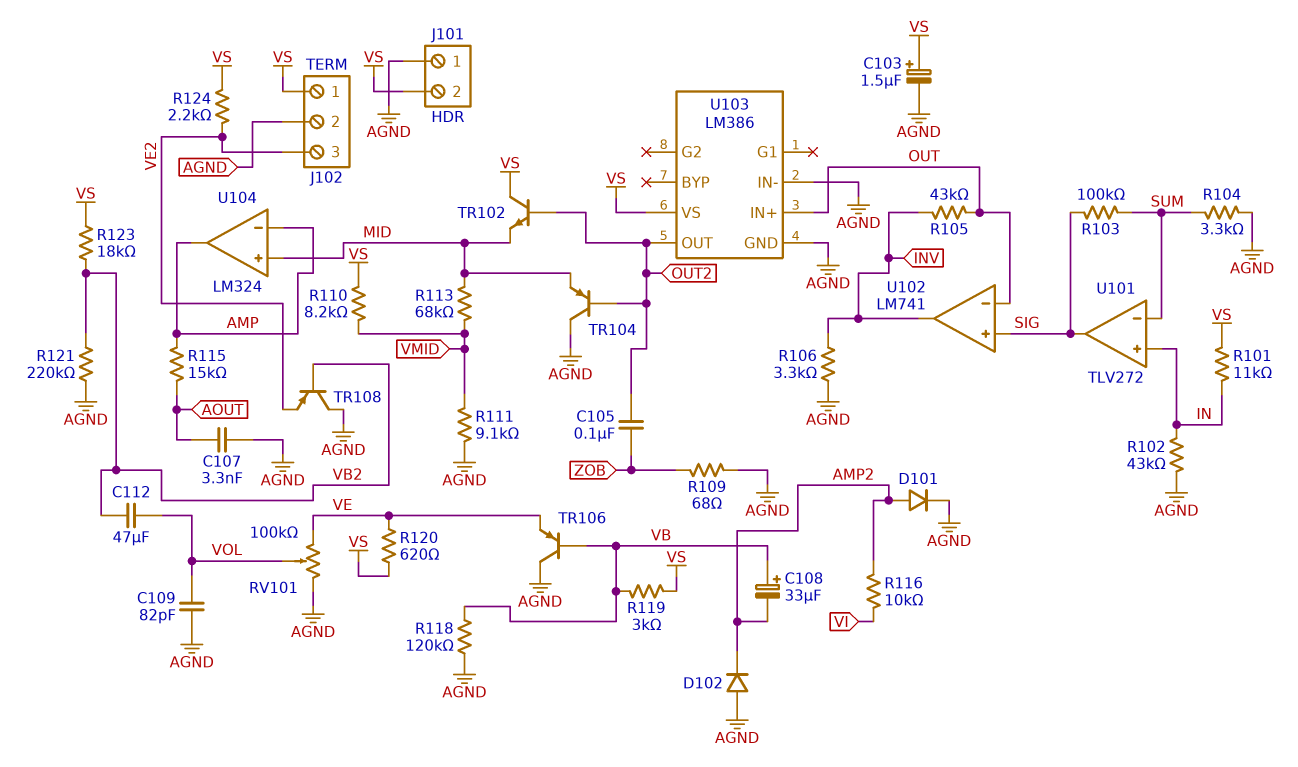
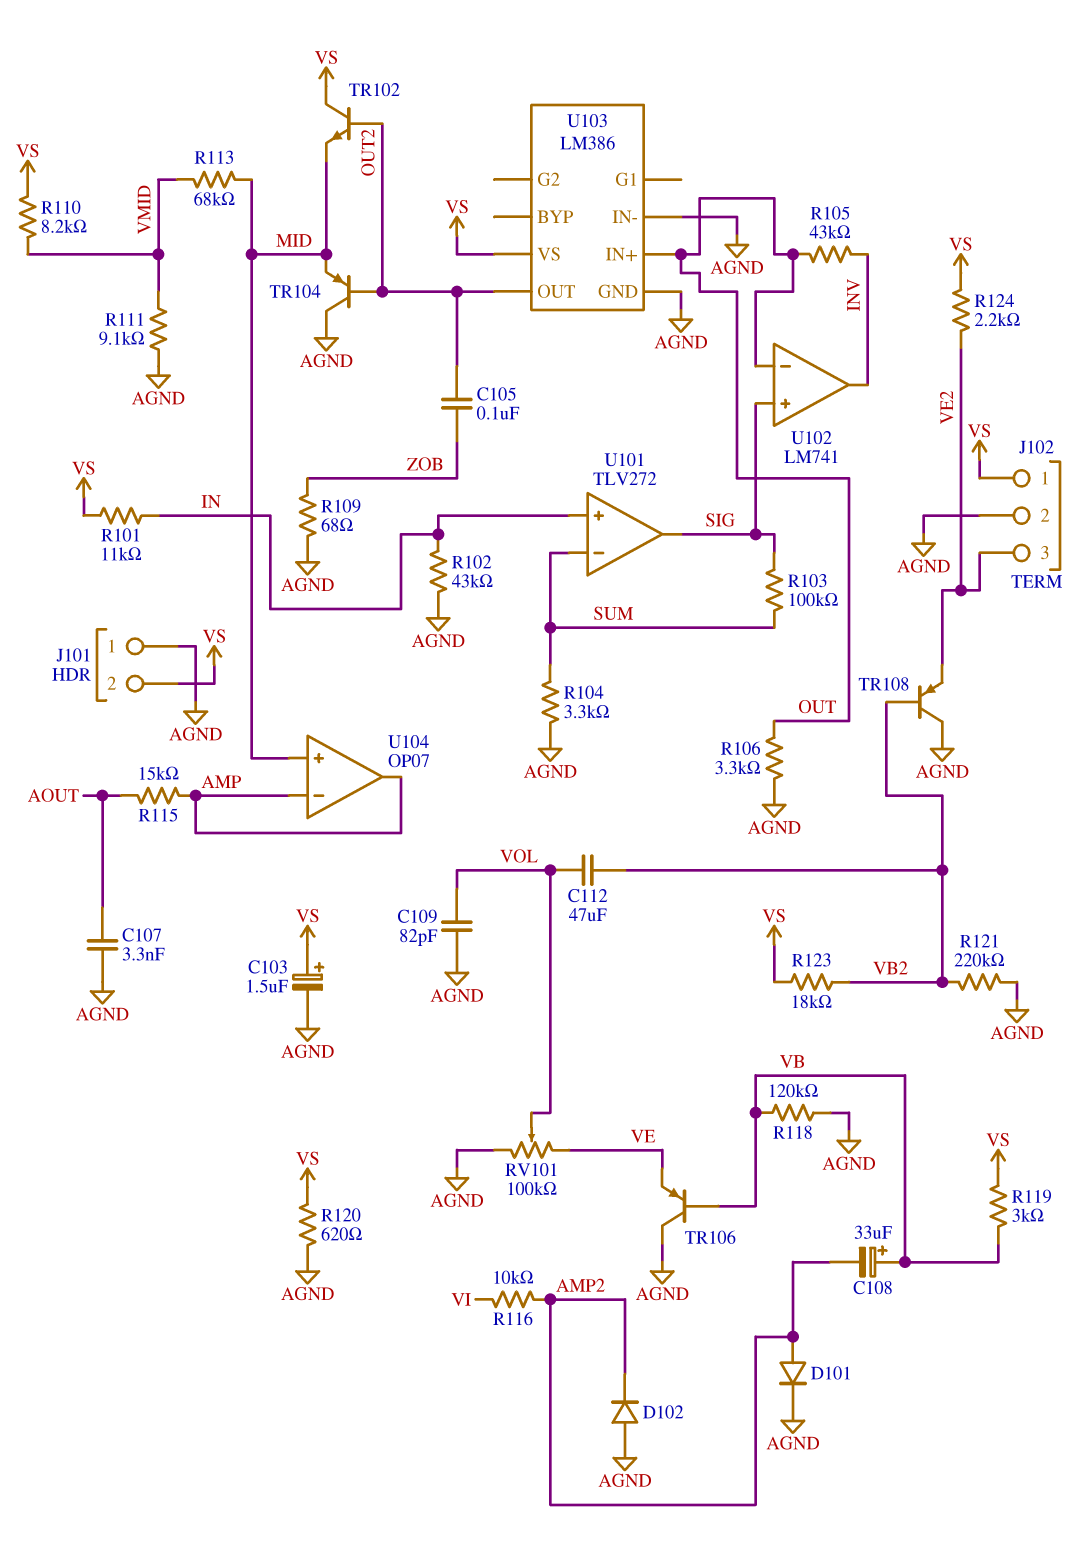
R106: 3.3k (AGND, INV) -> 3.3k (AGND, OUT)
R120: 620 (VE, VS) -> 620 (AGND, VS)
U104: LM324 -> OP07

